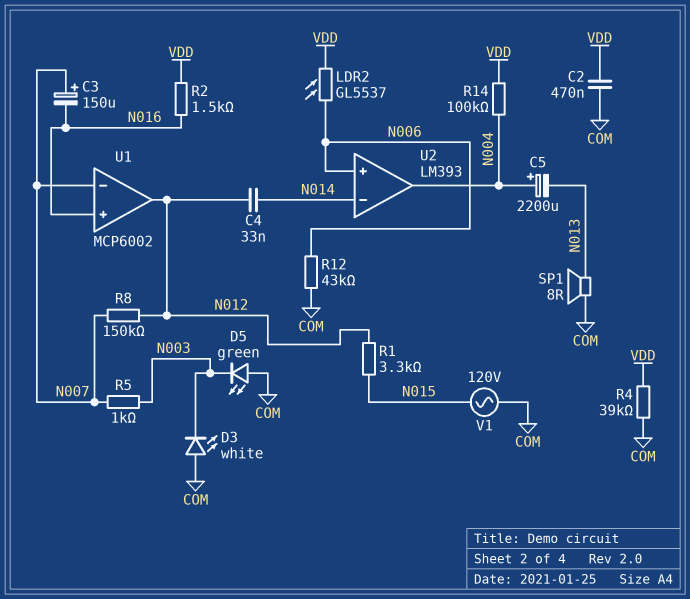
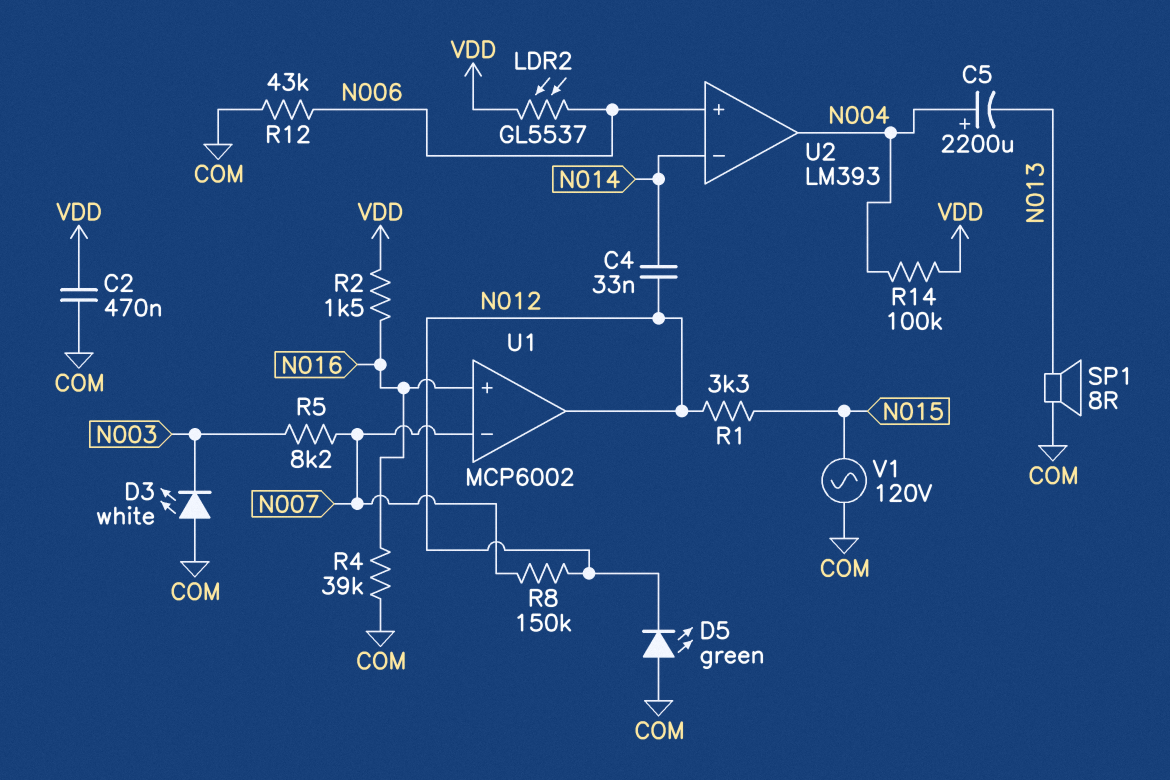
C3: 150uF (plus N007, minus N016) -> none
D5: LED green (A COM, K N003) -> LED green (A COM, K N012)
R4: 39k (COM, VDD) -> 39k (COM, N016)
R5: 1k (N003, N007) -> 8.2k (N003, N007)

